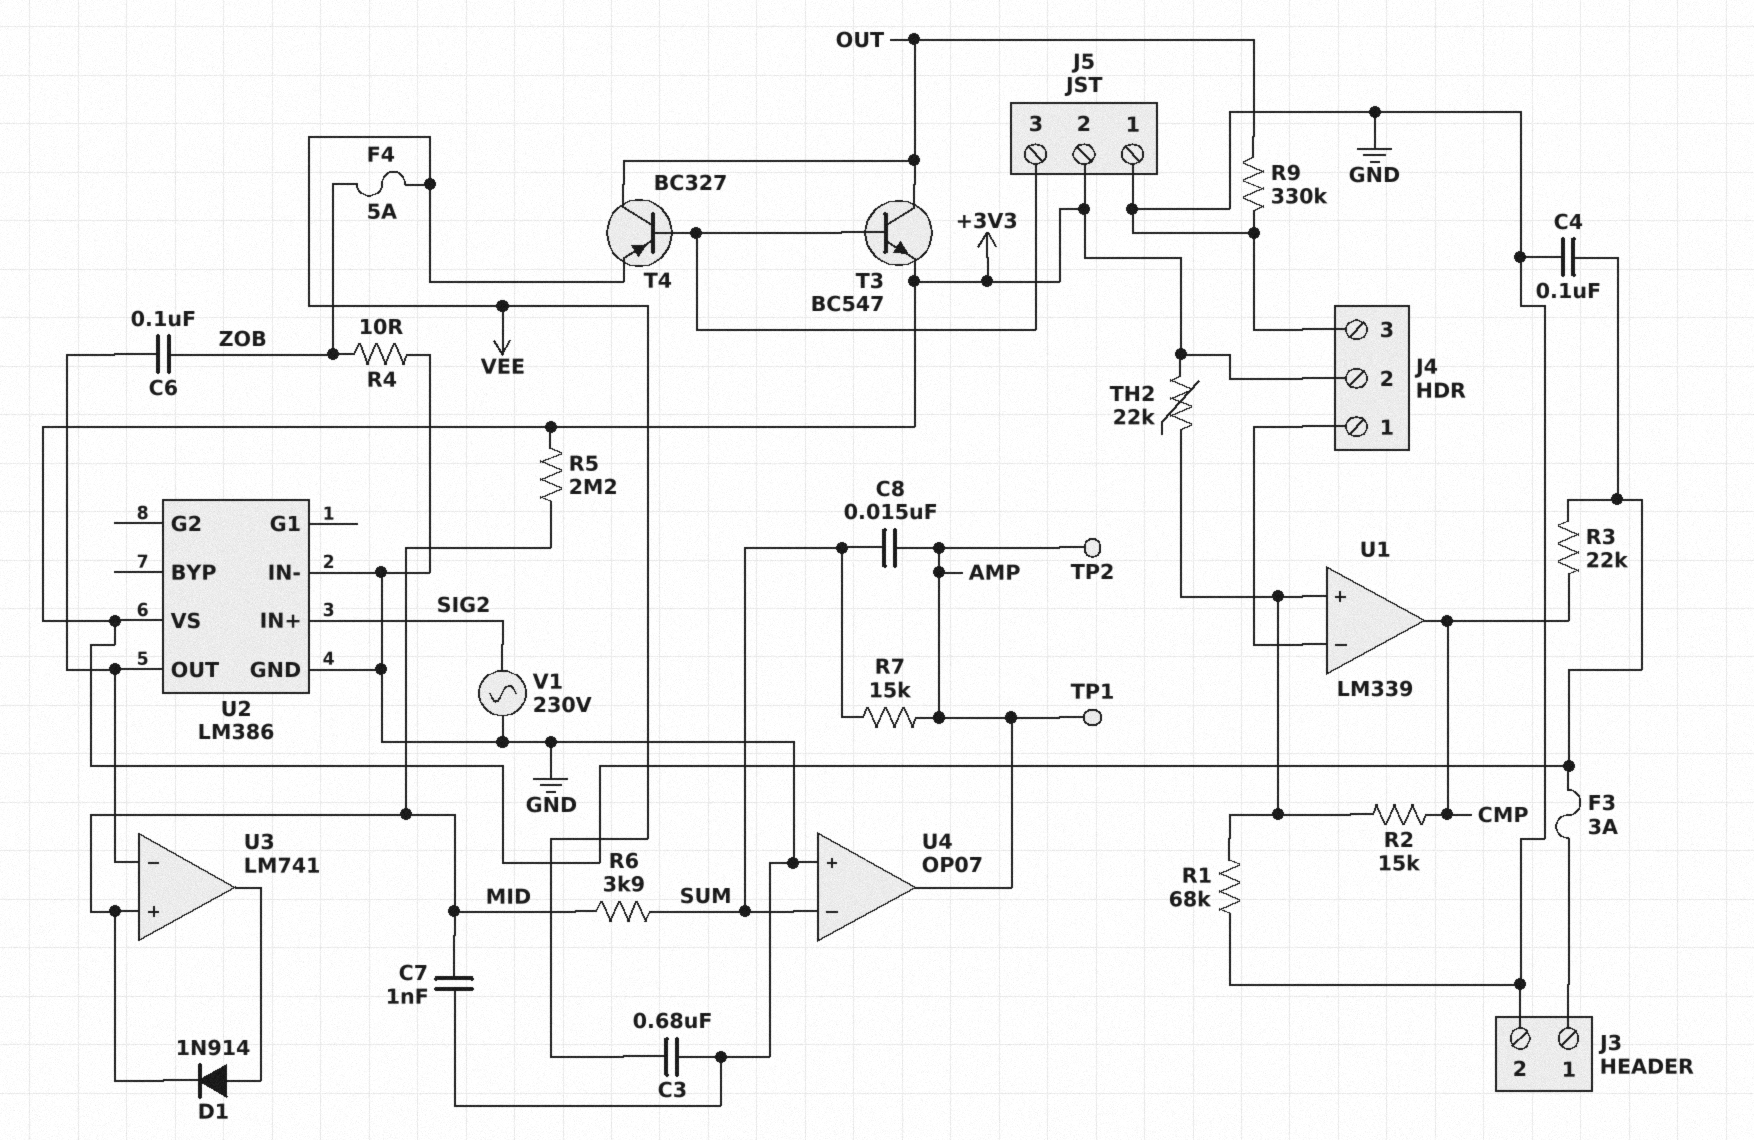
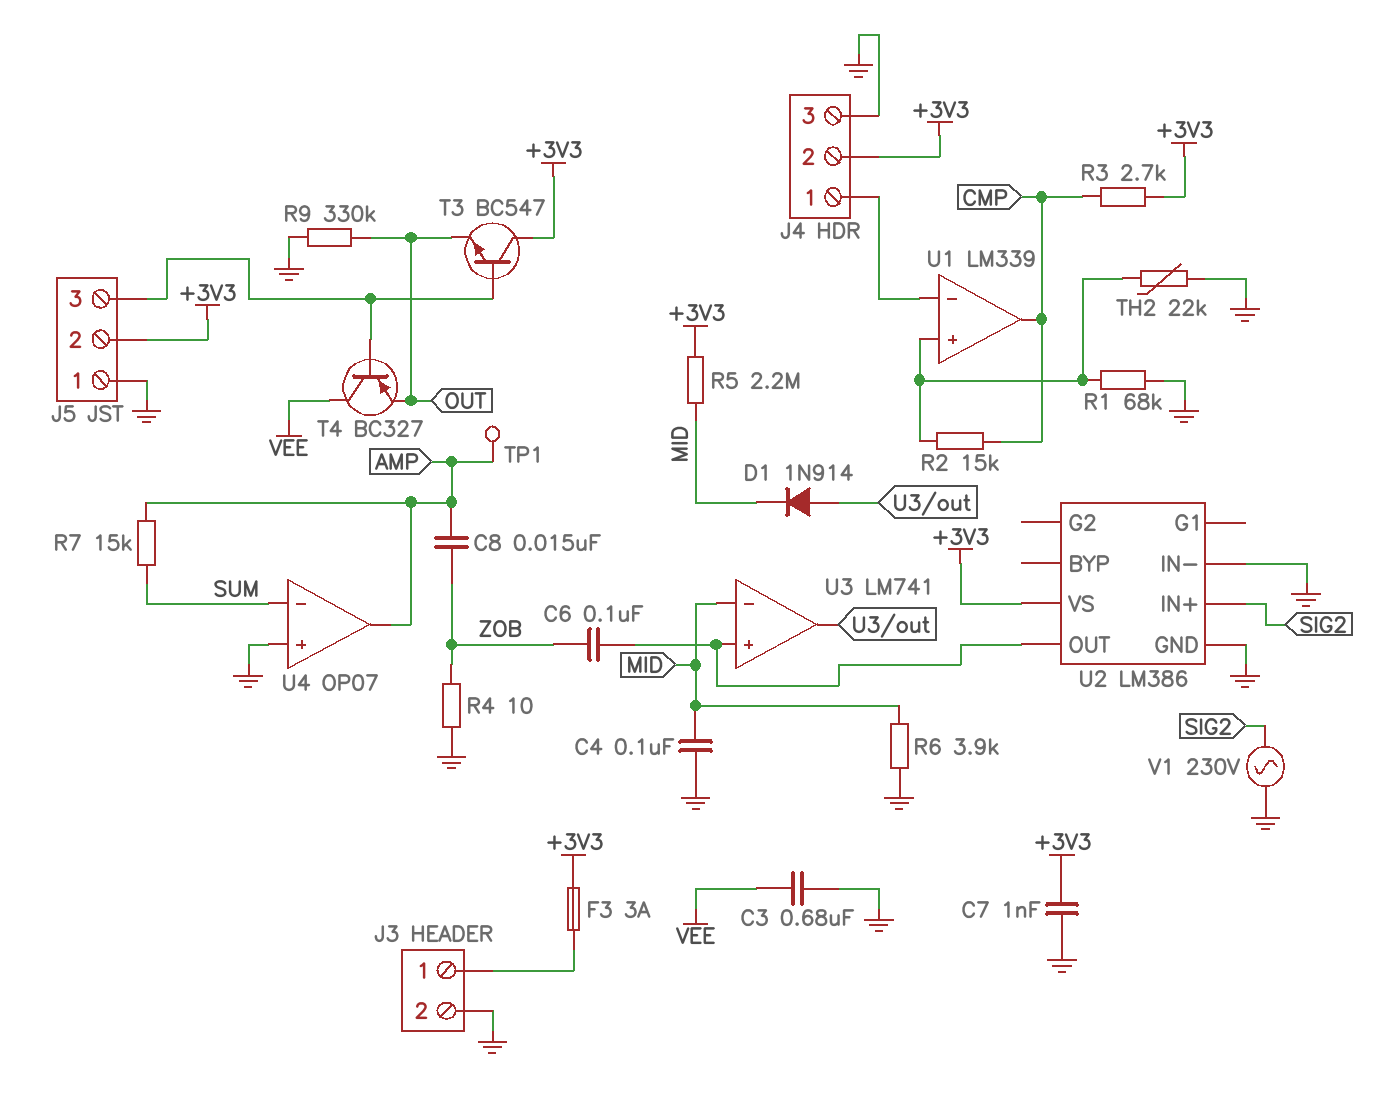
C4: 100nF (+3V3, GND) -> 100nF (GND, MID)
C7: 1nF (GND, MID) -> 1nF (+3V3, GND)
C8: 15nF (AMP, SUM) -> 15nF (AMP, ZOB)
F4: 5A (VEE, ZOB) -> none
R3: 22k (+3V3, CMP) -> 2.7k (+3V3, CMP)
R6: 3.9k (MID, SUM) -> 3.9k (GND, MID)
T3: NPN BC547 (B J5/3, C OUT, E +3V3) -> NPN BC547 (B J5/3, C +3V3, E OUT)
T4: PNP BC327 (B J5/3, C OUT, E VEE) -> PNP BC327 (B J5/3, C VEE, E OUT)
TH2: 22k (+3V3, U1/in+) -> 22k (GND, U1/in+)
TP2: test point (AMP) -> none
U3 pin in+: MID -> U2/OUT
U3 pin in-: U2/OUT -> MID

